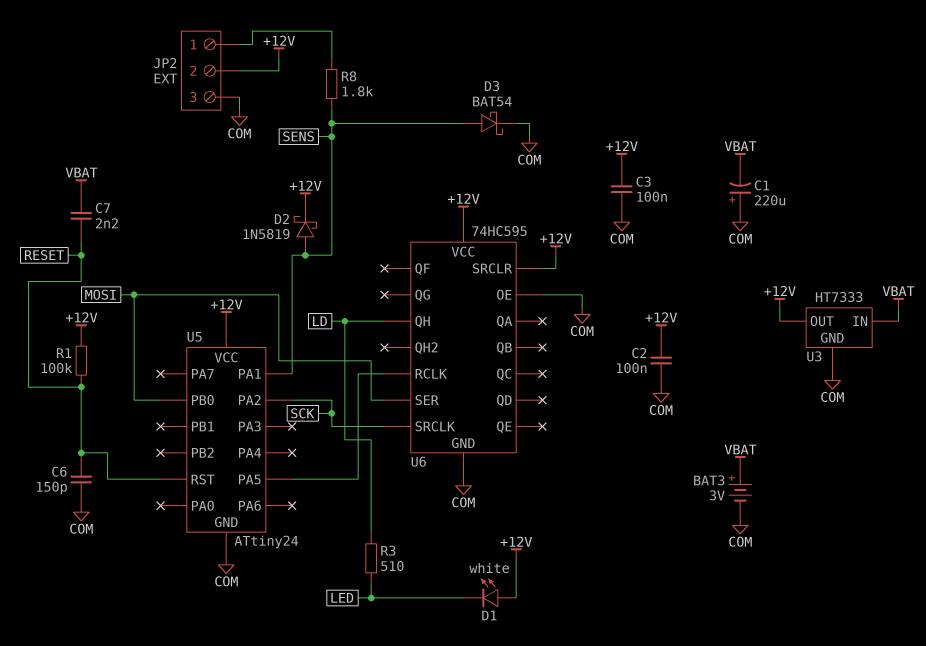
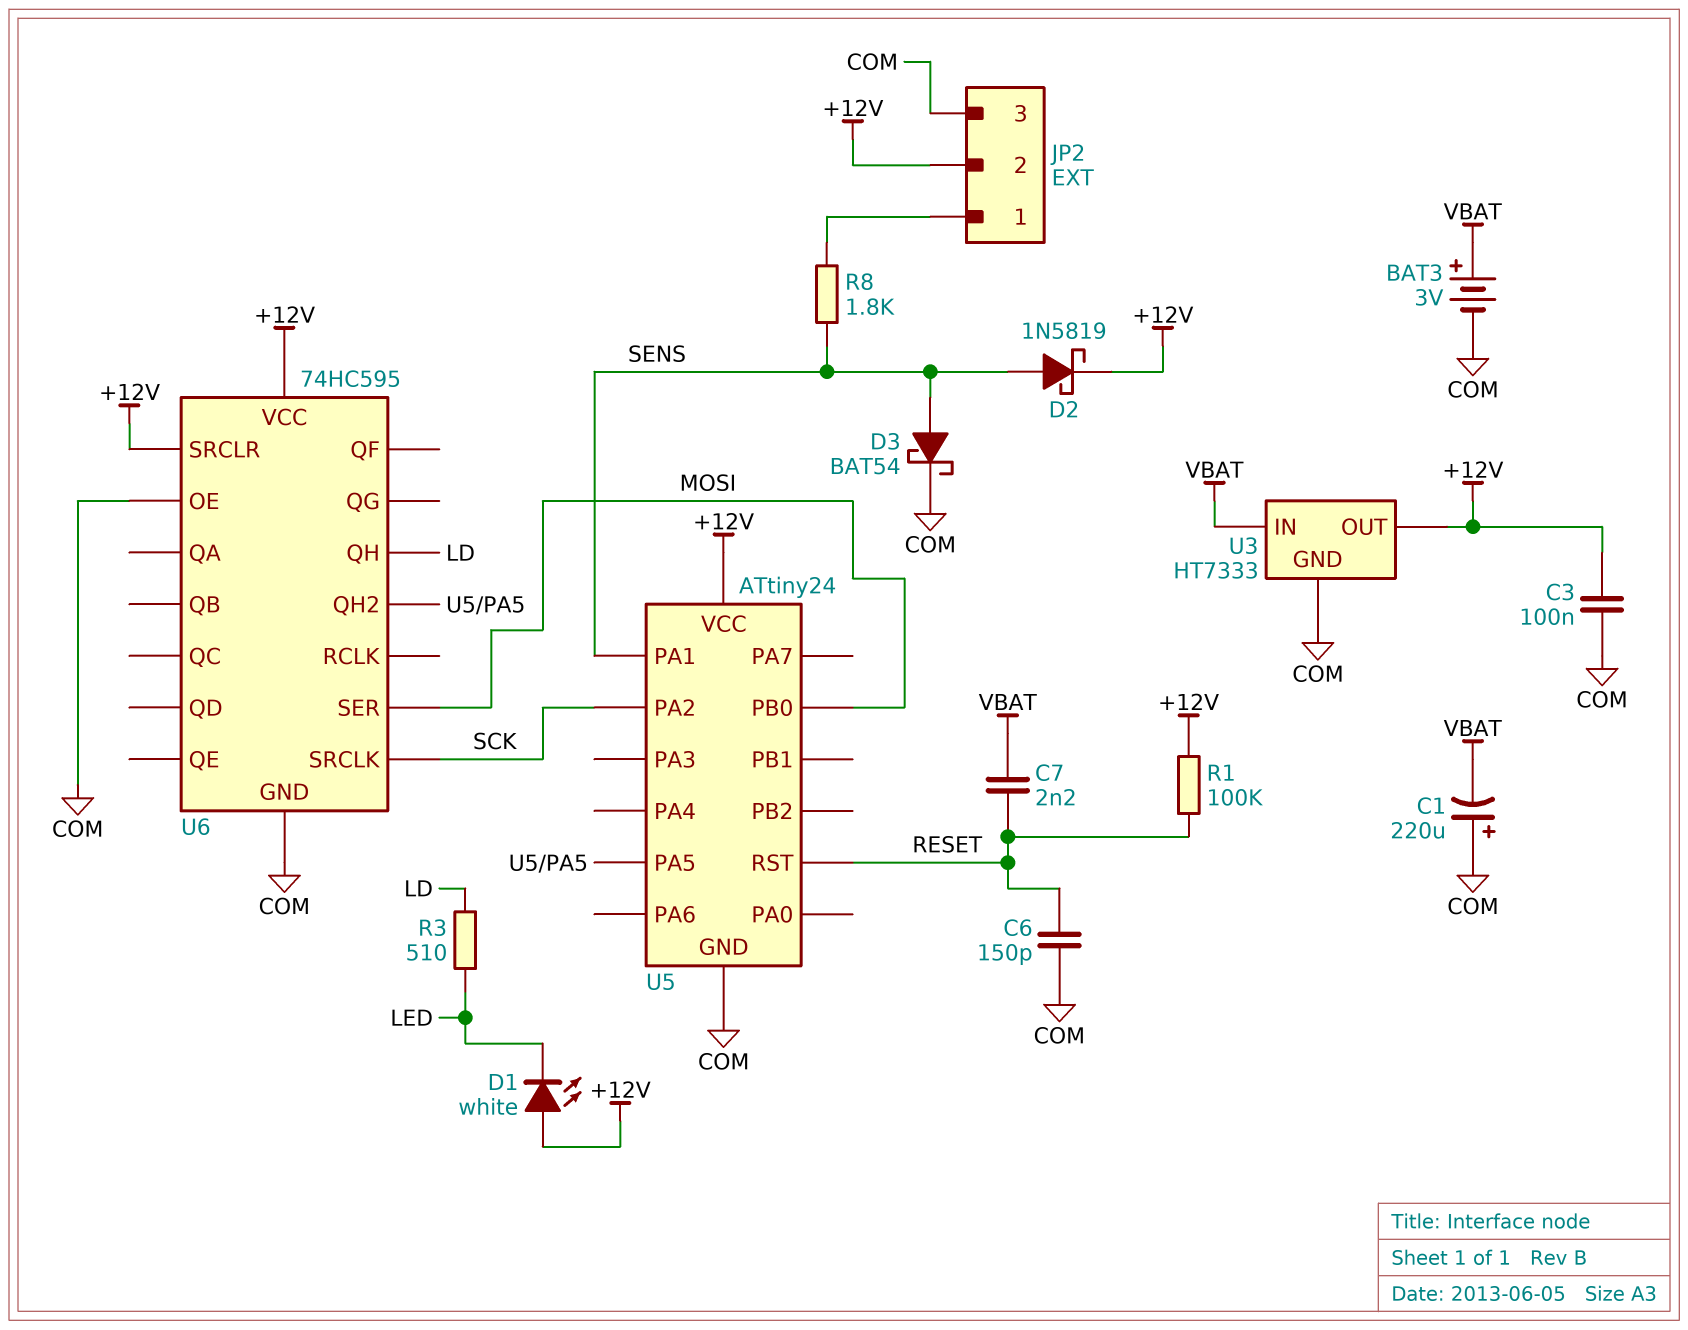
C2: 100nF (+12V, COM) -> none
U6 pin QH2: none -> U5/PA5
U6 pin RCLK: U5/PA5 -> none

